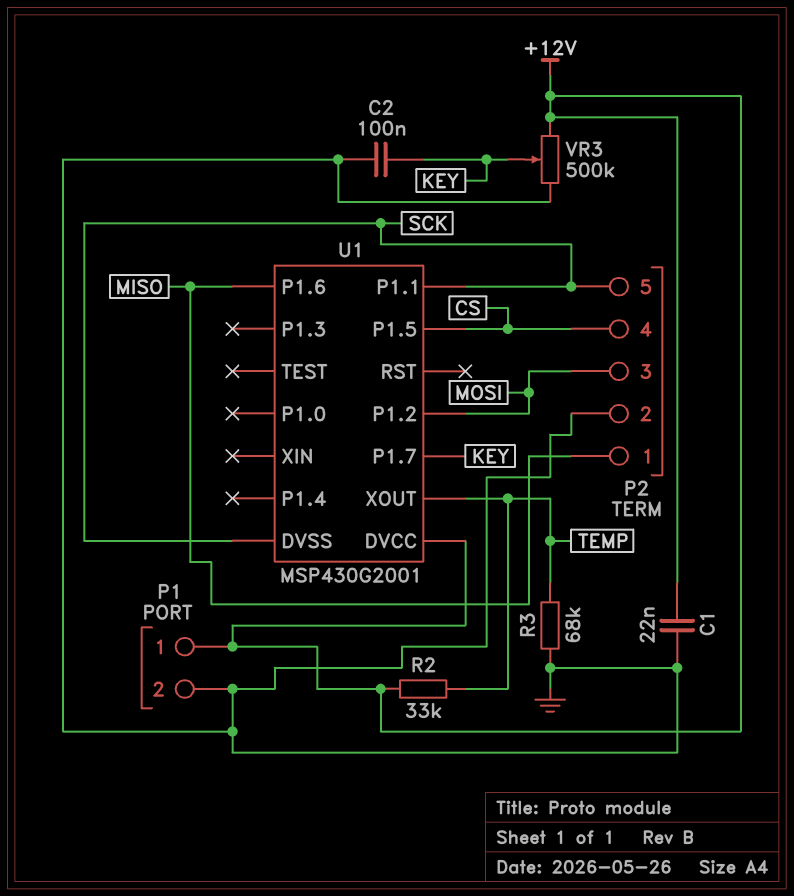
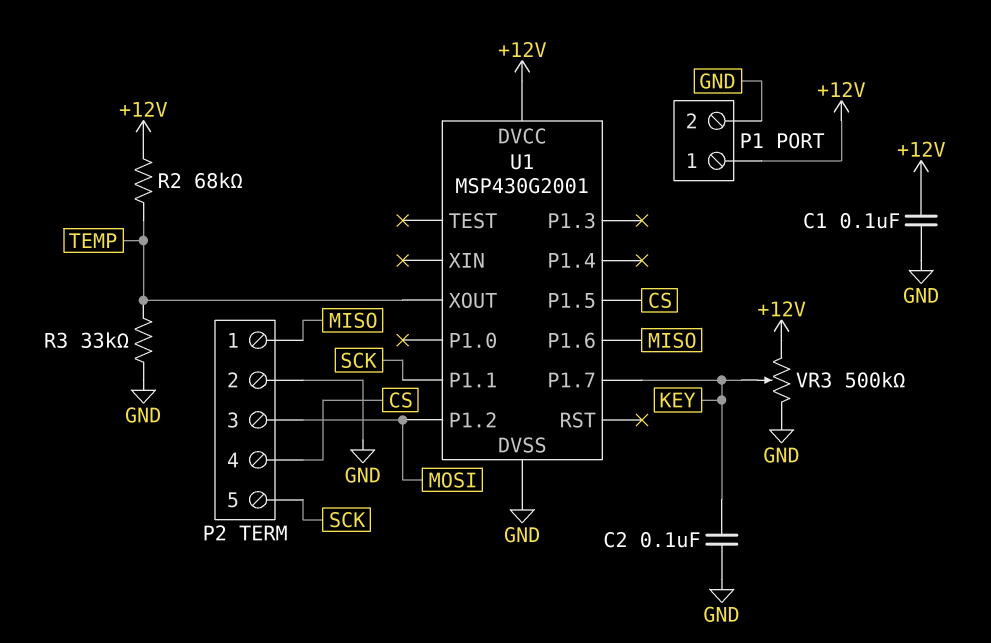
C1: 22nF (+12V, GND) -> 100nF (+12V, GND)
R2: 33k (+12V, TEMP) -> 68k (+12V, TEMP)
R3: 68k (GND, TEMP) -> 33k (GND, TEMP)
U1 pin DVSS: SCK -> GND

